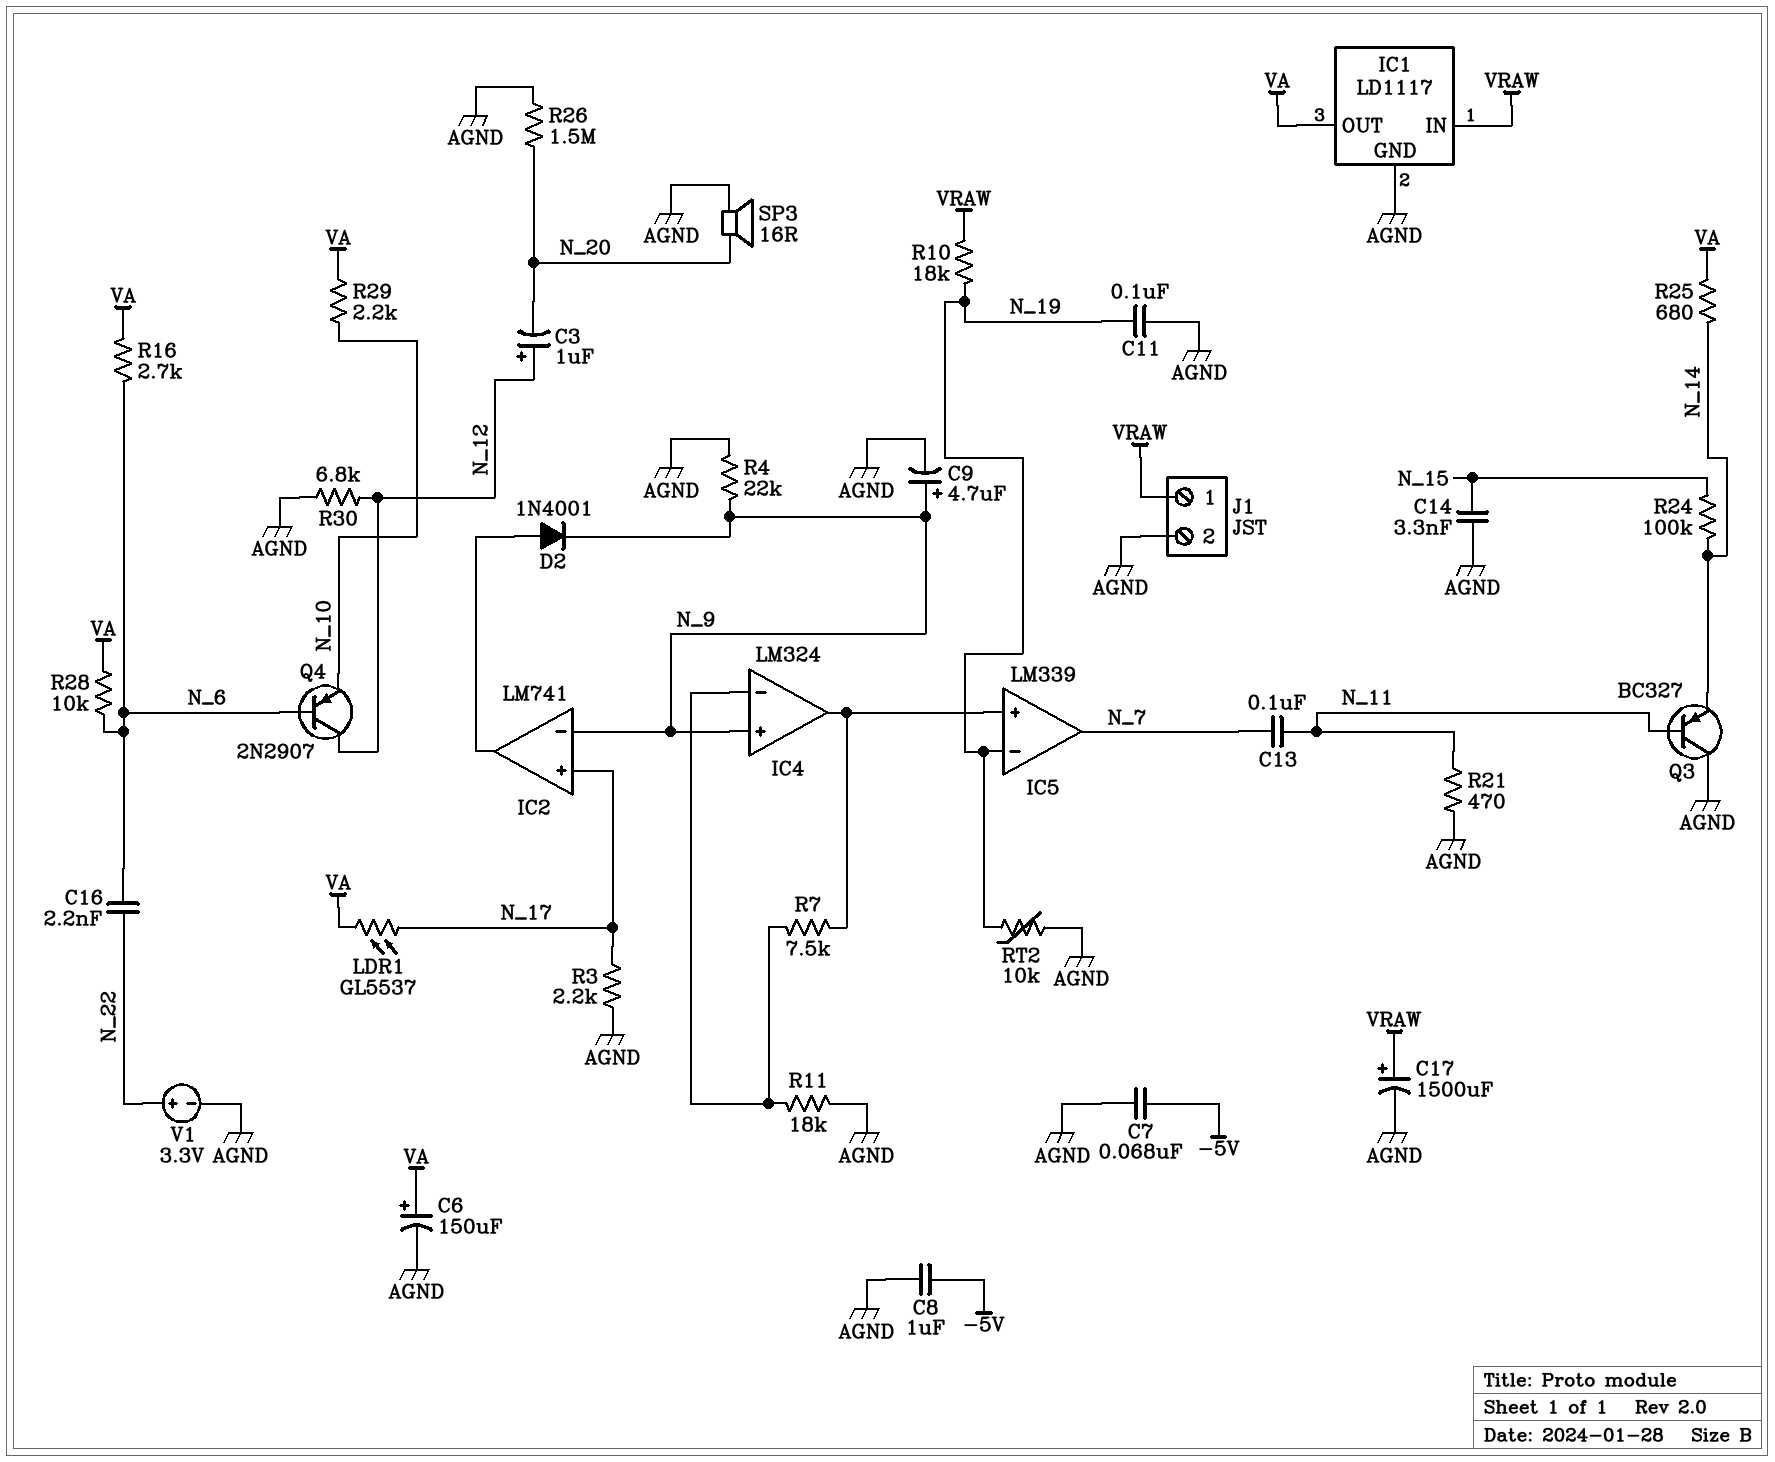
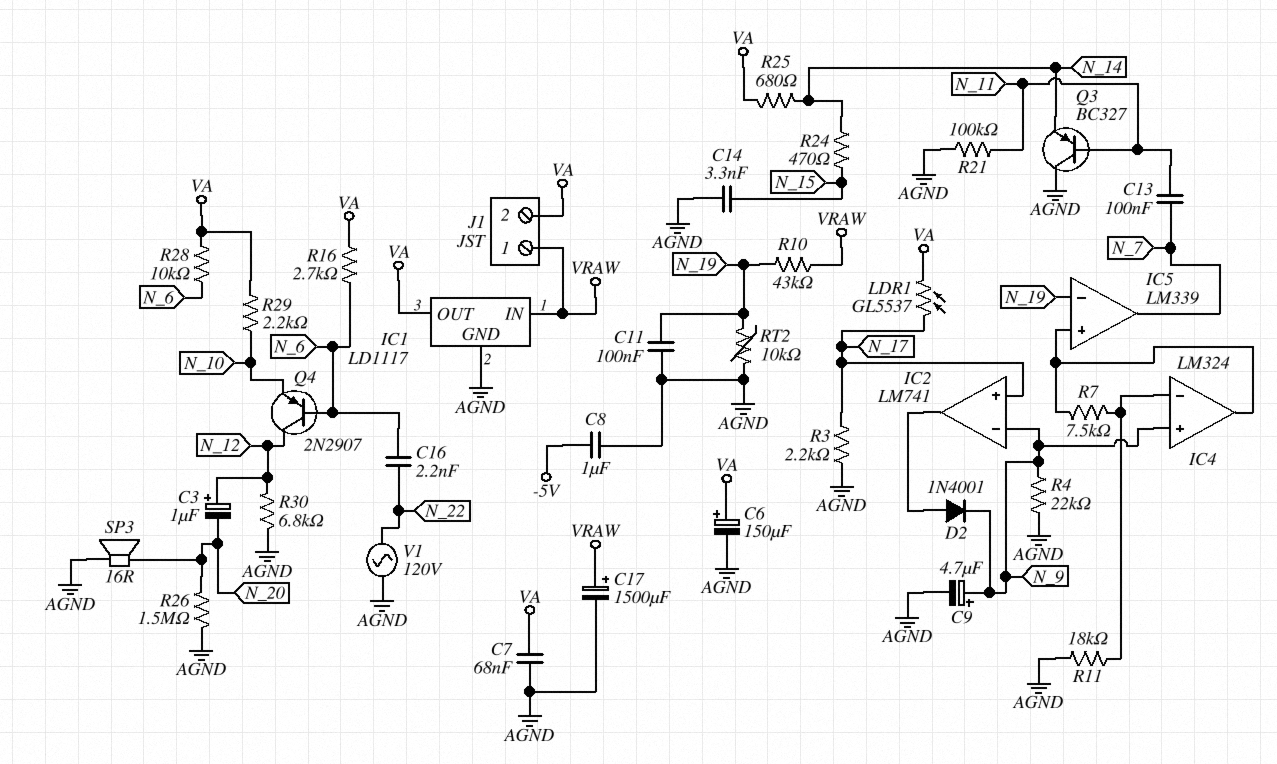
C7: 68nF (-5V, AGND) -> 68nF (AGND, VA)
J1 pin 2: AGND -> VA
R10: 18k (N_19, VRAW) -> 43k (N_19, VRAW)
R21: 470 (AGND, N_11) -> 100k (AGND, N_11)
R24: 100k (N_14, N_15) -> 470 (N_14, N_15)
V1: 3.3V (plus N_22, minus AGND) -> AC 120V (AGND, N_22)

